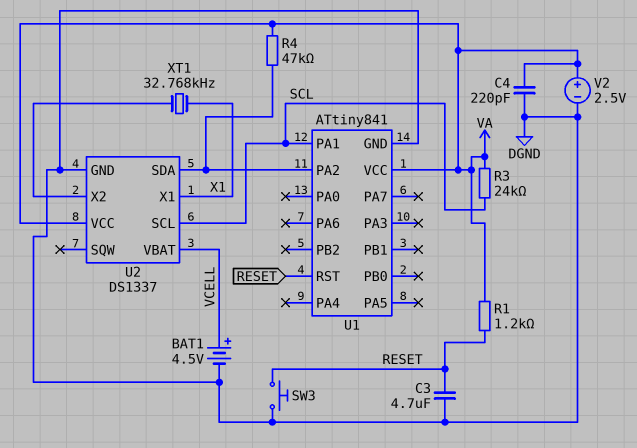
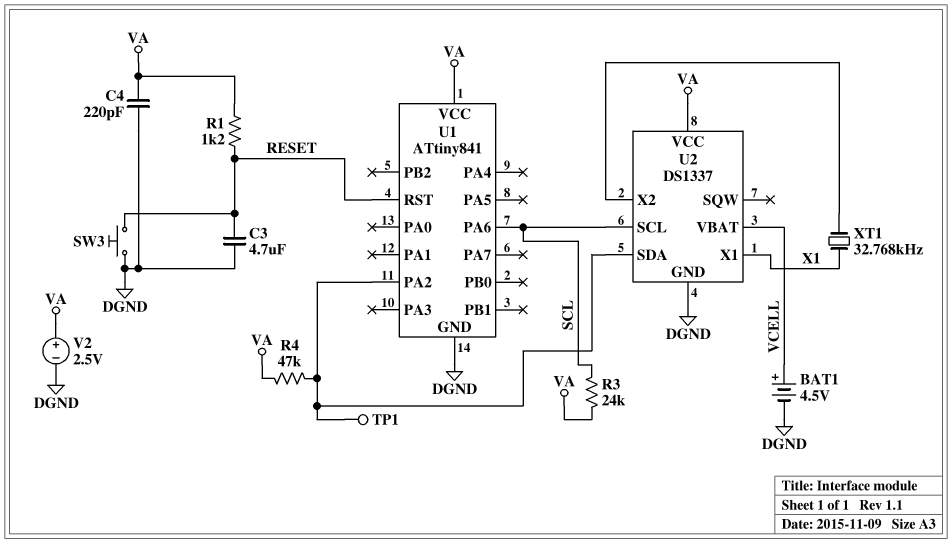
TP1: none -> test point (U1/PA2)
U1 pin PA1: SCL -> none
U1 pin PA6: none -> SCL

